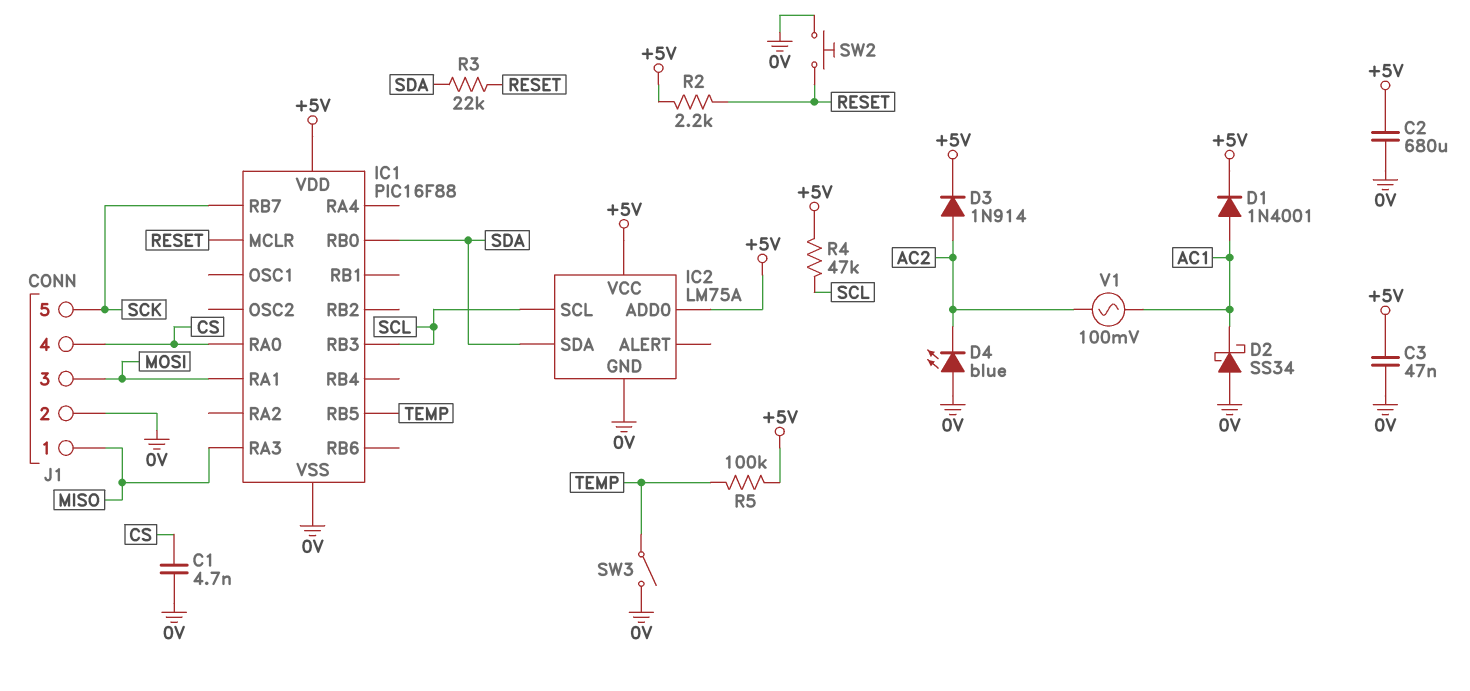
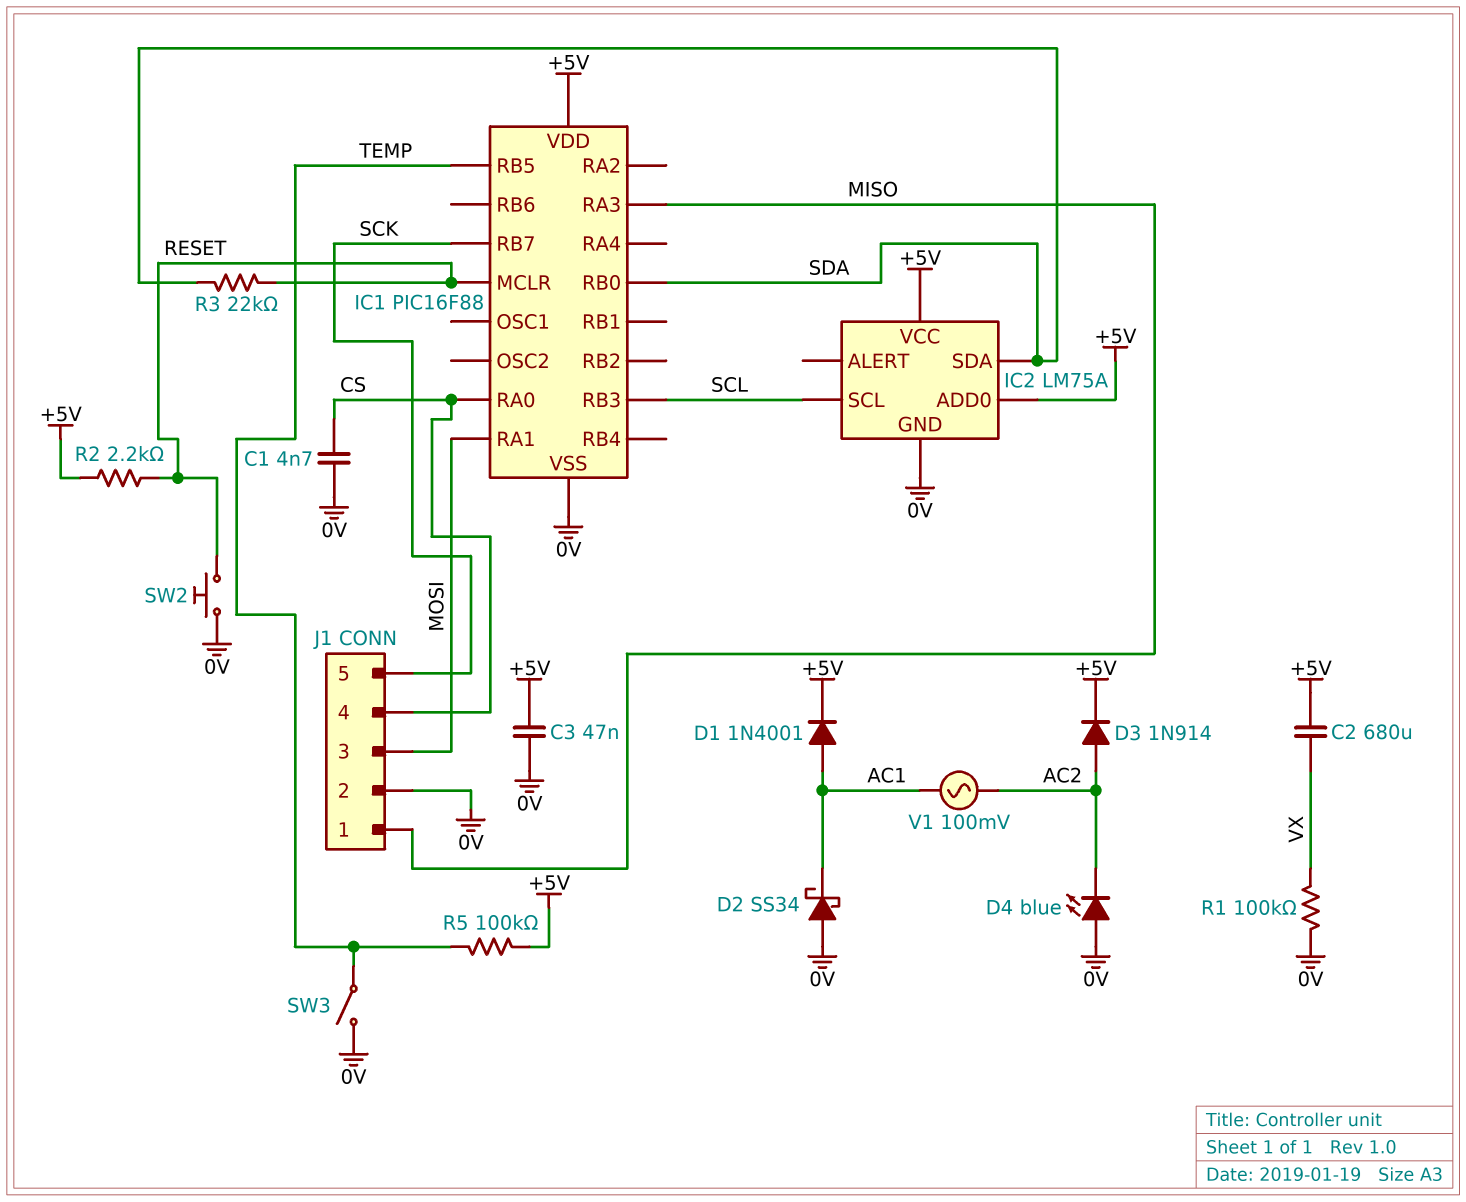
C2: 680uF (+5V, 0V) -> 680uF (+5V, VX)
R1: none -> 100k (0V, VX)
R4: 47k (+5V, SCL) -> none

